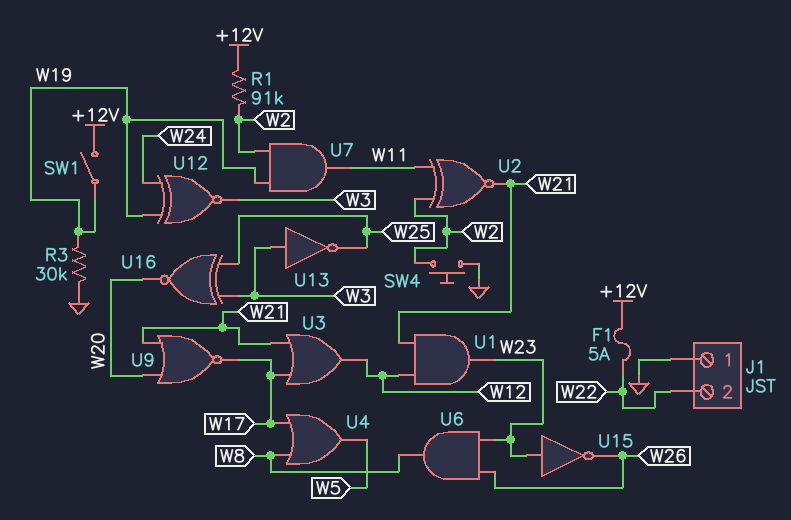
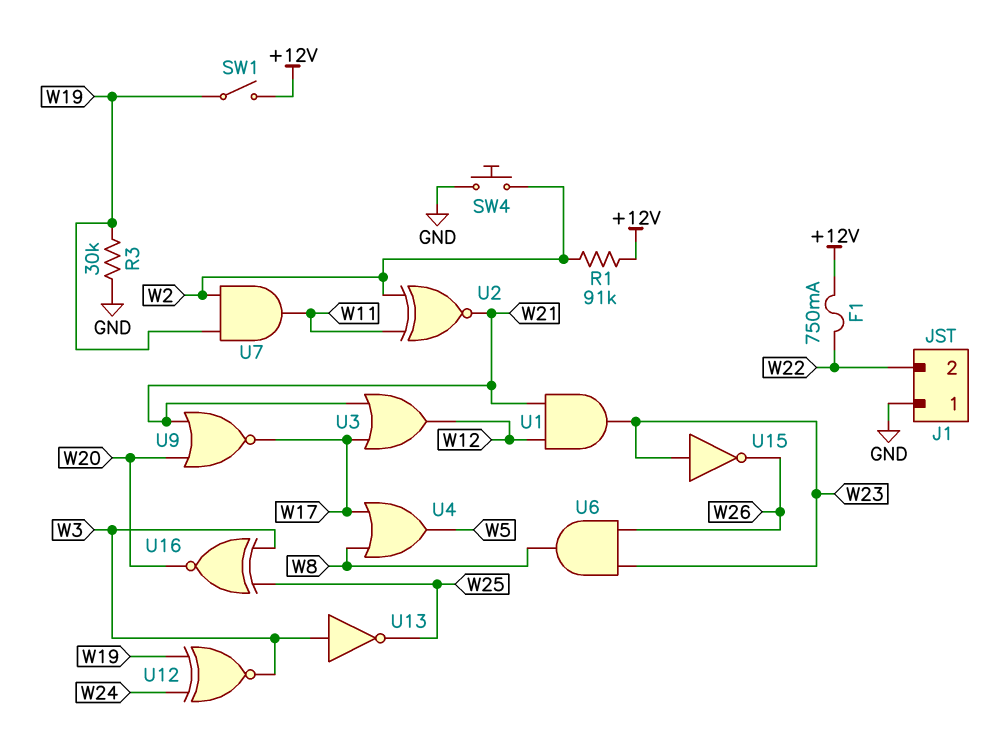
F1: 5A (+12V, W22) -> 750mA (+12V, W22)

